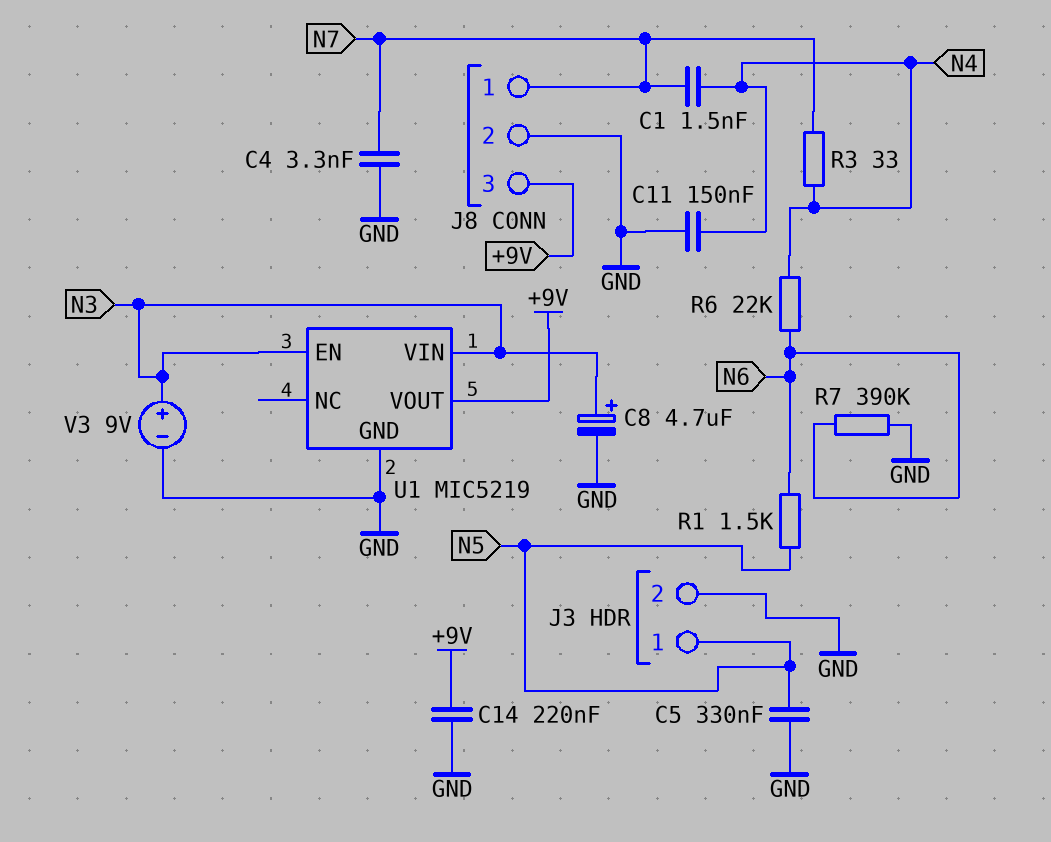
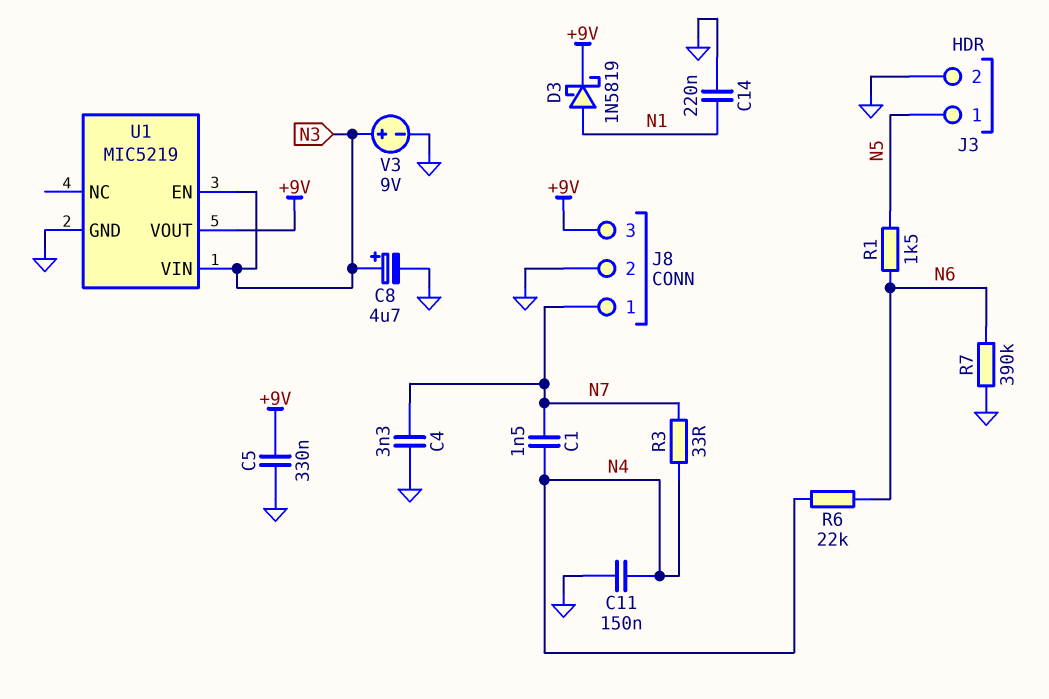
C5: 330nF (GND, N5) -> 330nF (+9V, GND)
C14: 220nF (+9V, GND) -> 220nF (GND, N1)
D3: none -> schottky 1N5819 (A N1, K +9V)

